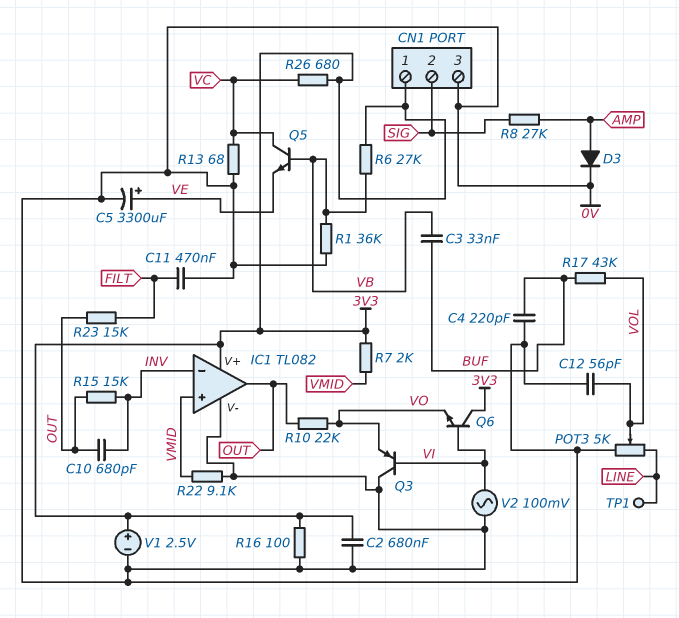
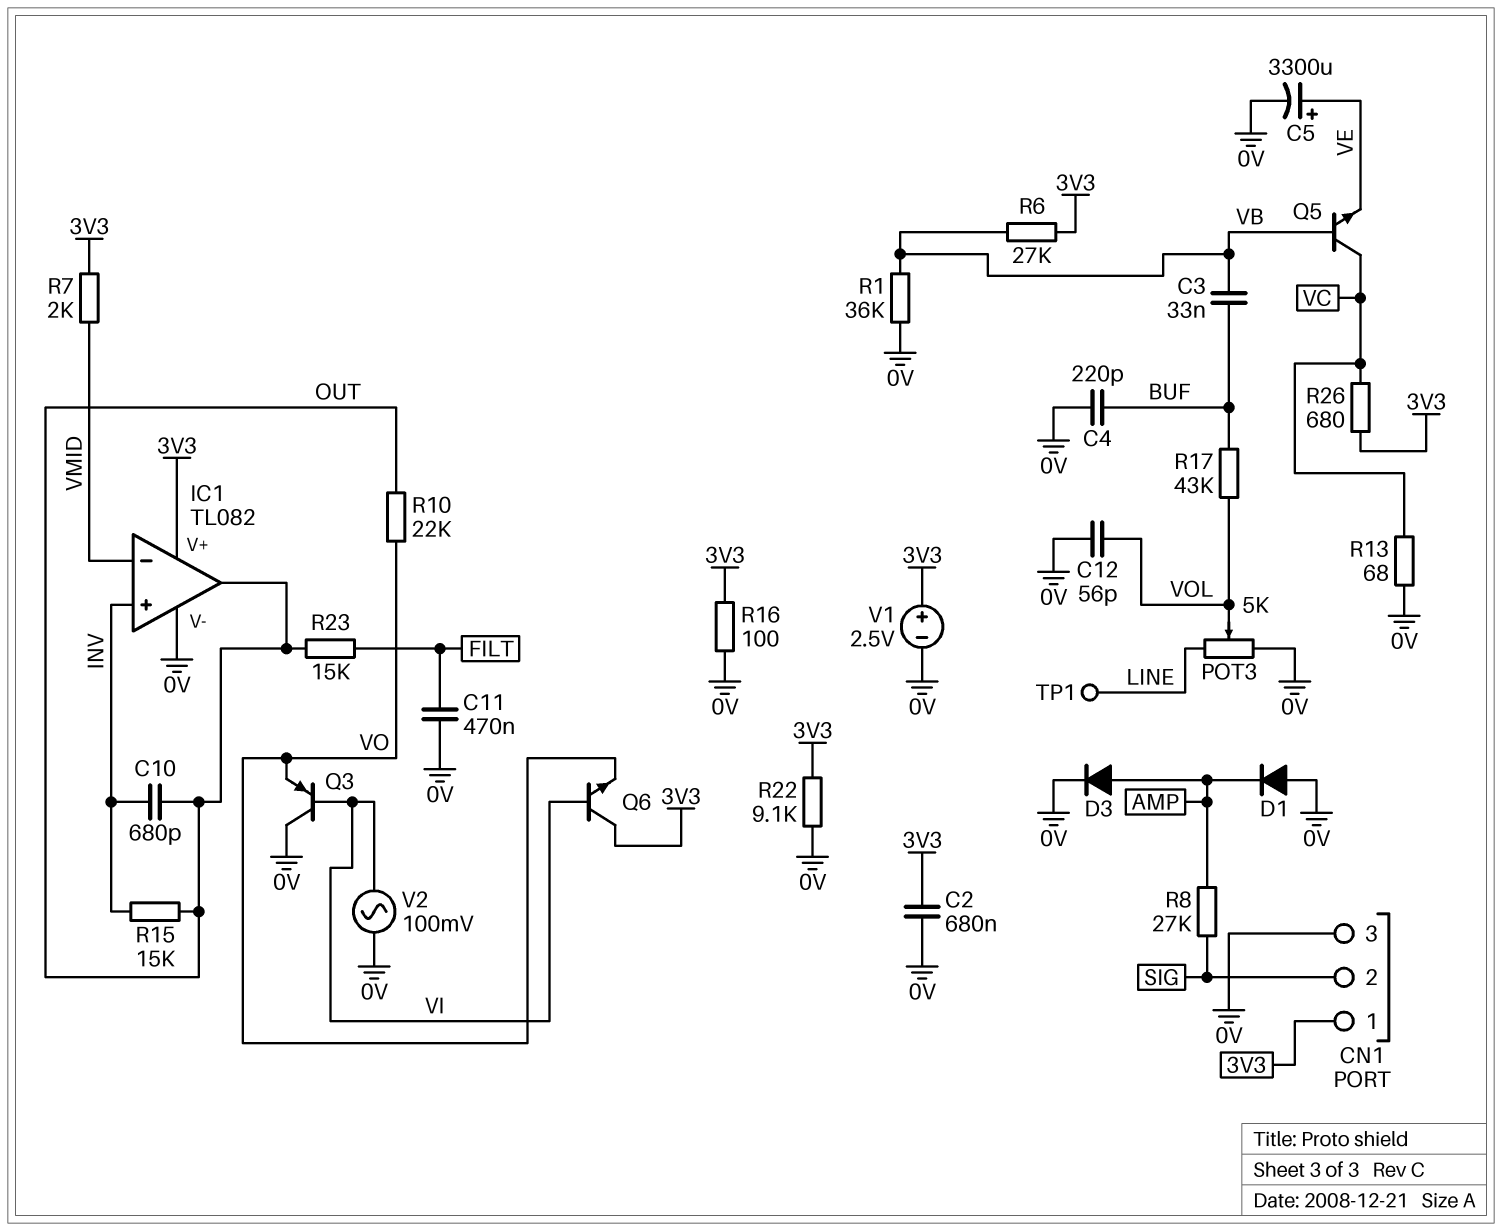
D1: none -> diode (A 0V, K AMP)
IC1 pin in+: VMID -> INV
IC1 pin in-: INV -> VMID
R22: 9.1k (0V, VMID) -> 9.1k (0V, 3V3)

